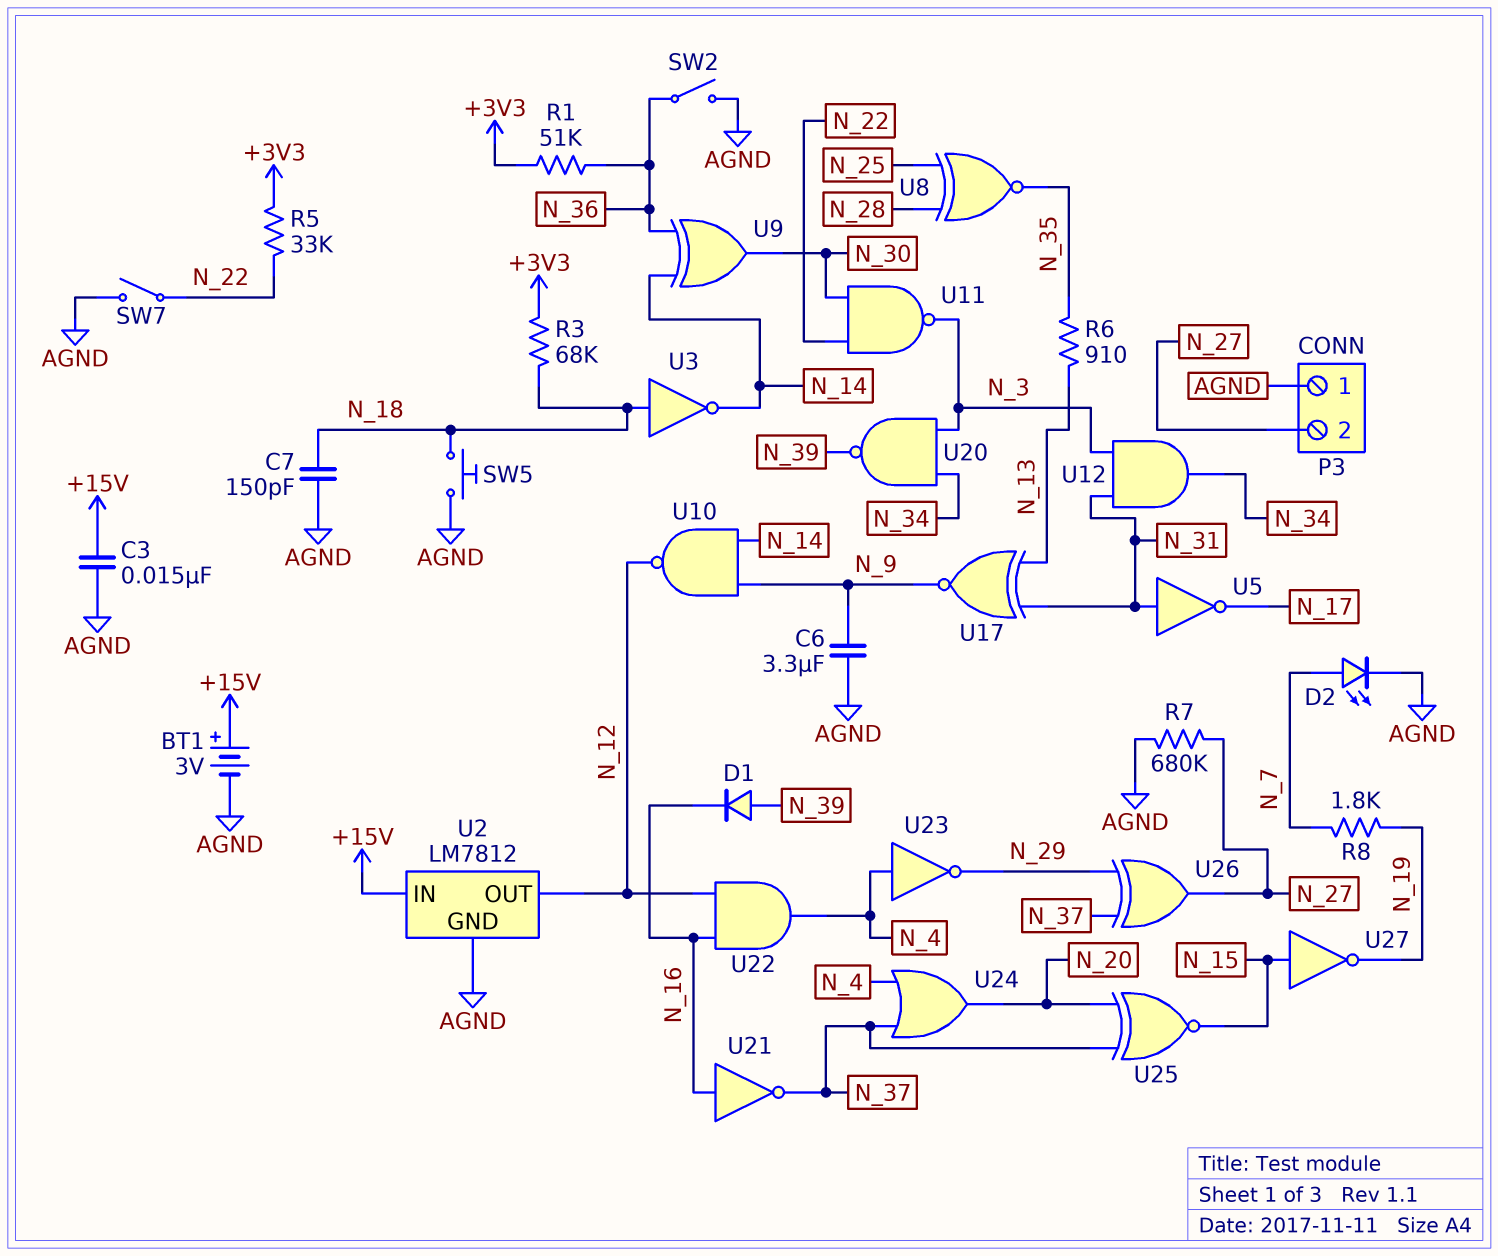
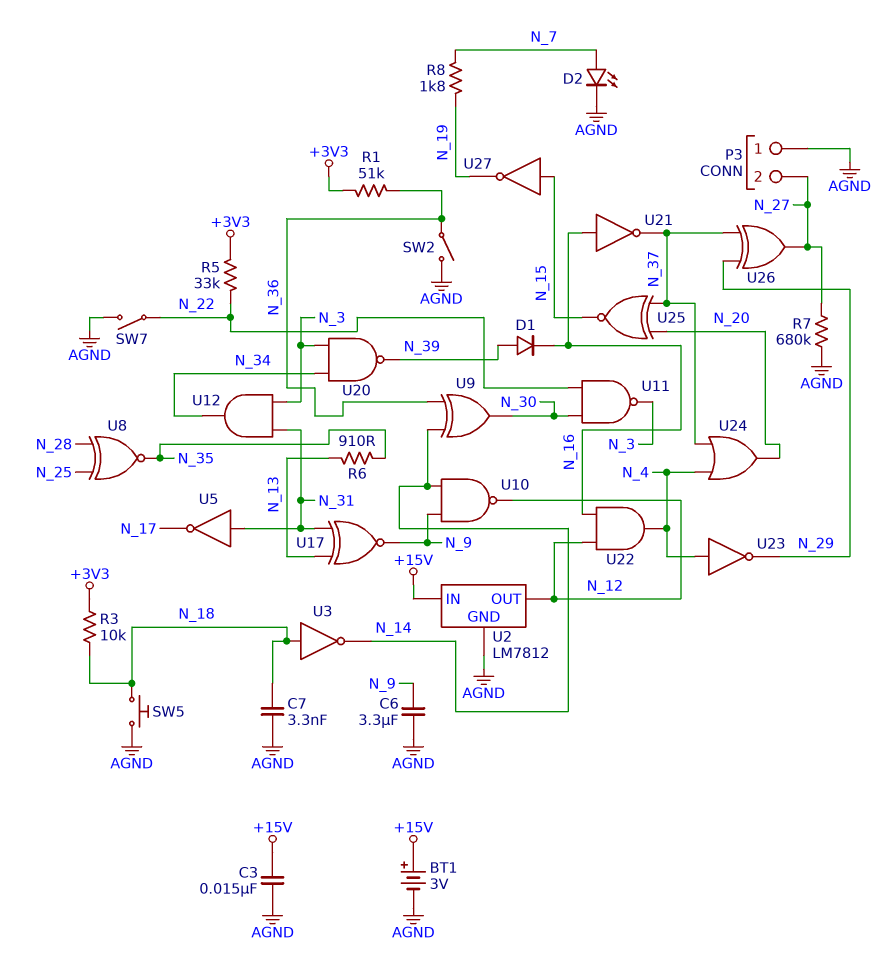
C7: 150pF (AGND, N_18) -> 3.3nF (AGND, N_18)
R3: 68k (+3V3, N_18) -> 10k (+3V3, N_18)

